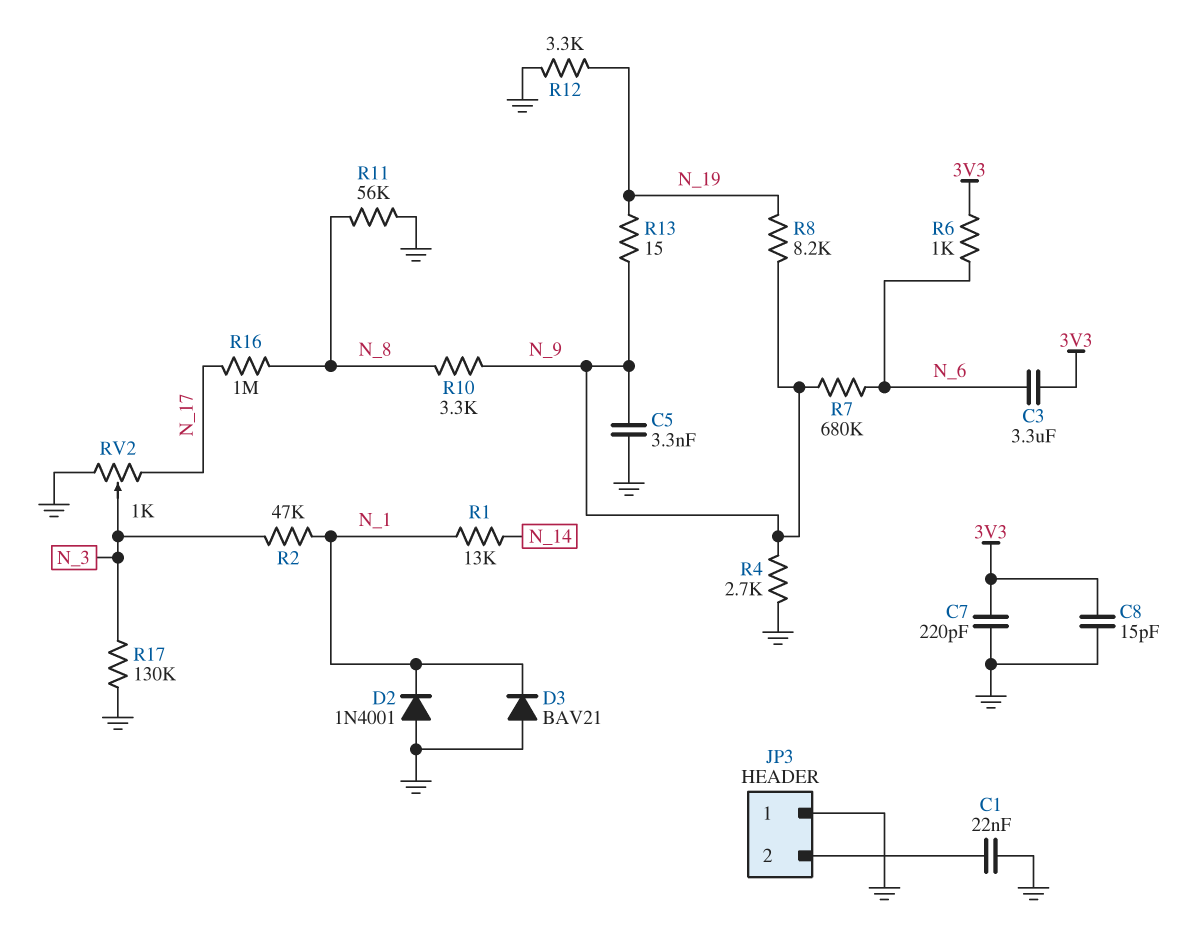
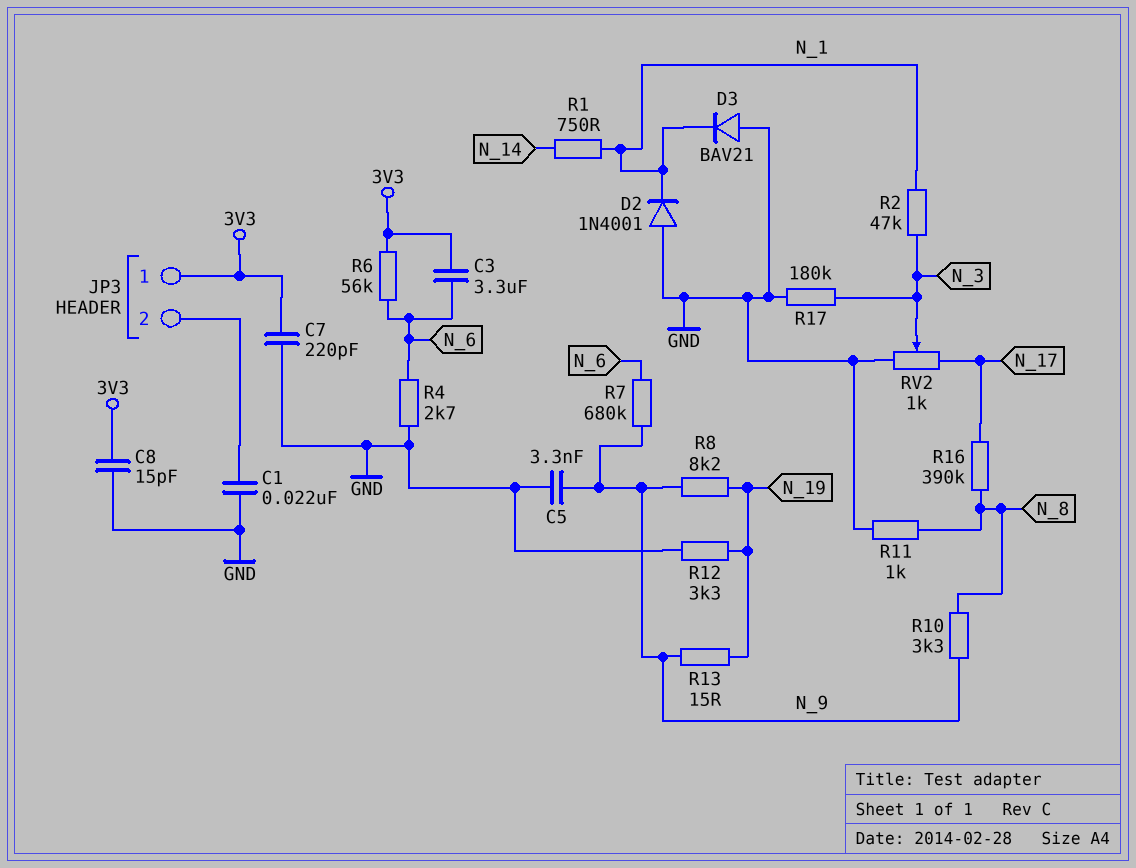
JP3 pin 1: GND -> 3V3
R1: 13k (N_1, N_14) -> 750 (N_1, N_14)
R4: 2.7k (GND, N_9) -> 2.7k (GND, N_6)
R6: 1k (3V3, N_6) -> 56k (3V3, N_6)
R11: 56k (GND, N_8) -> 1k (GND, N_8)
R16: 1M (N_8, N_17) -> 390k (N_8, N_17)
R17: 130k (GND, N_3) -> 180k (GND, N_3)

